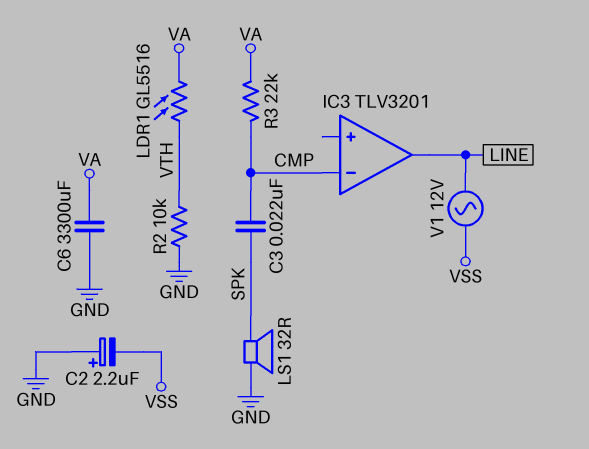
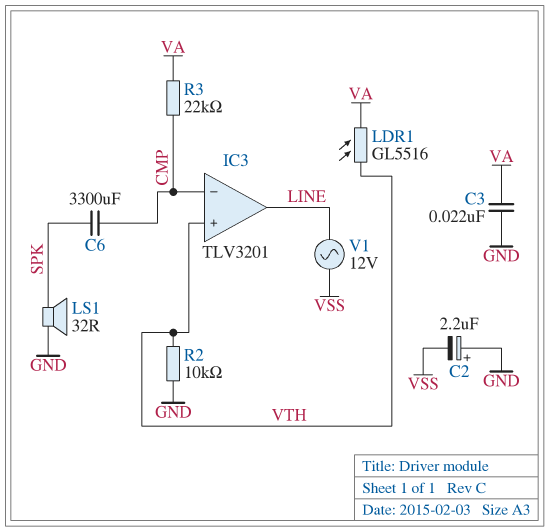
C3: 22nF (CMP, SPK) -> 22nF (GND, VA)
C6: 3300uF (GND, VA) -> 3300uF (CMP, SPK)
IC3 pin in+: none -> VTH

